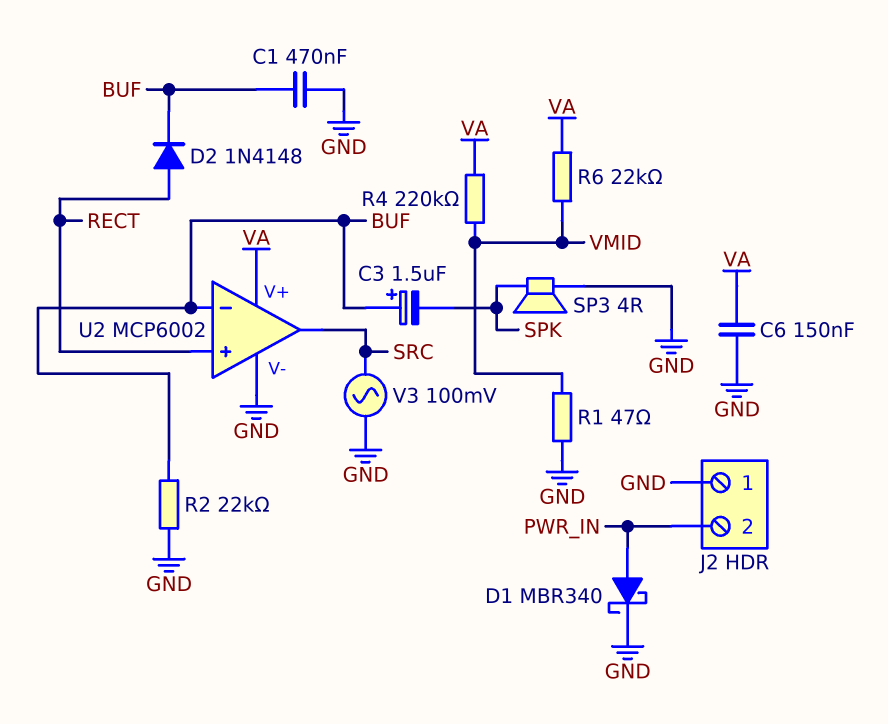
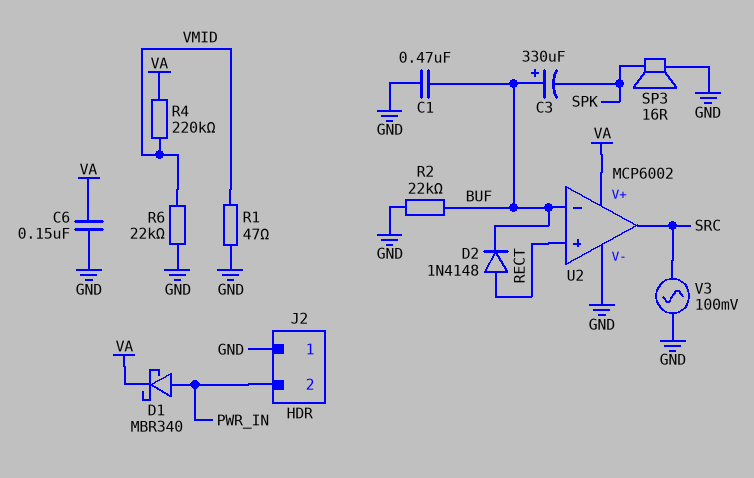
C3: 1.5uF (plus BUF, minus SPK) -> 330uF (plus BUF, minus SPK)
D1: schottky MBR340 (A PWR_IN, K GND) -> schottky MBR340 (A PWR_IN, K VA)
R6: 22k (VA, VMID) -> 22k (GND, VMID)
SP3: speaker 4R (GND, SPK) -> speaker 16R (GND, SPK)

